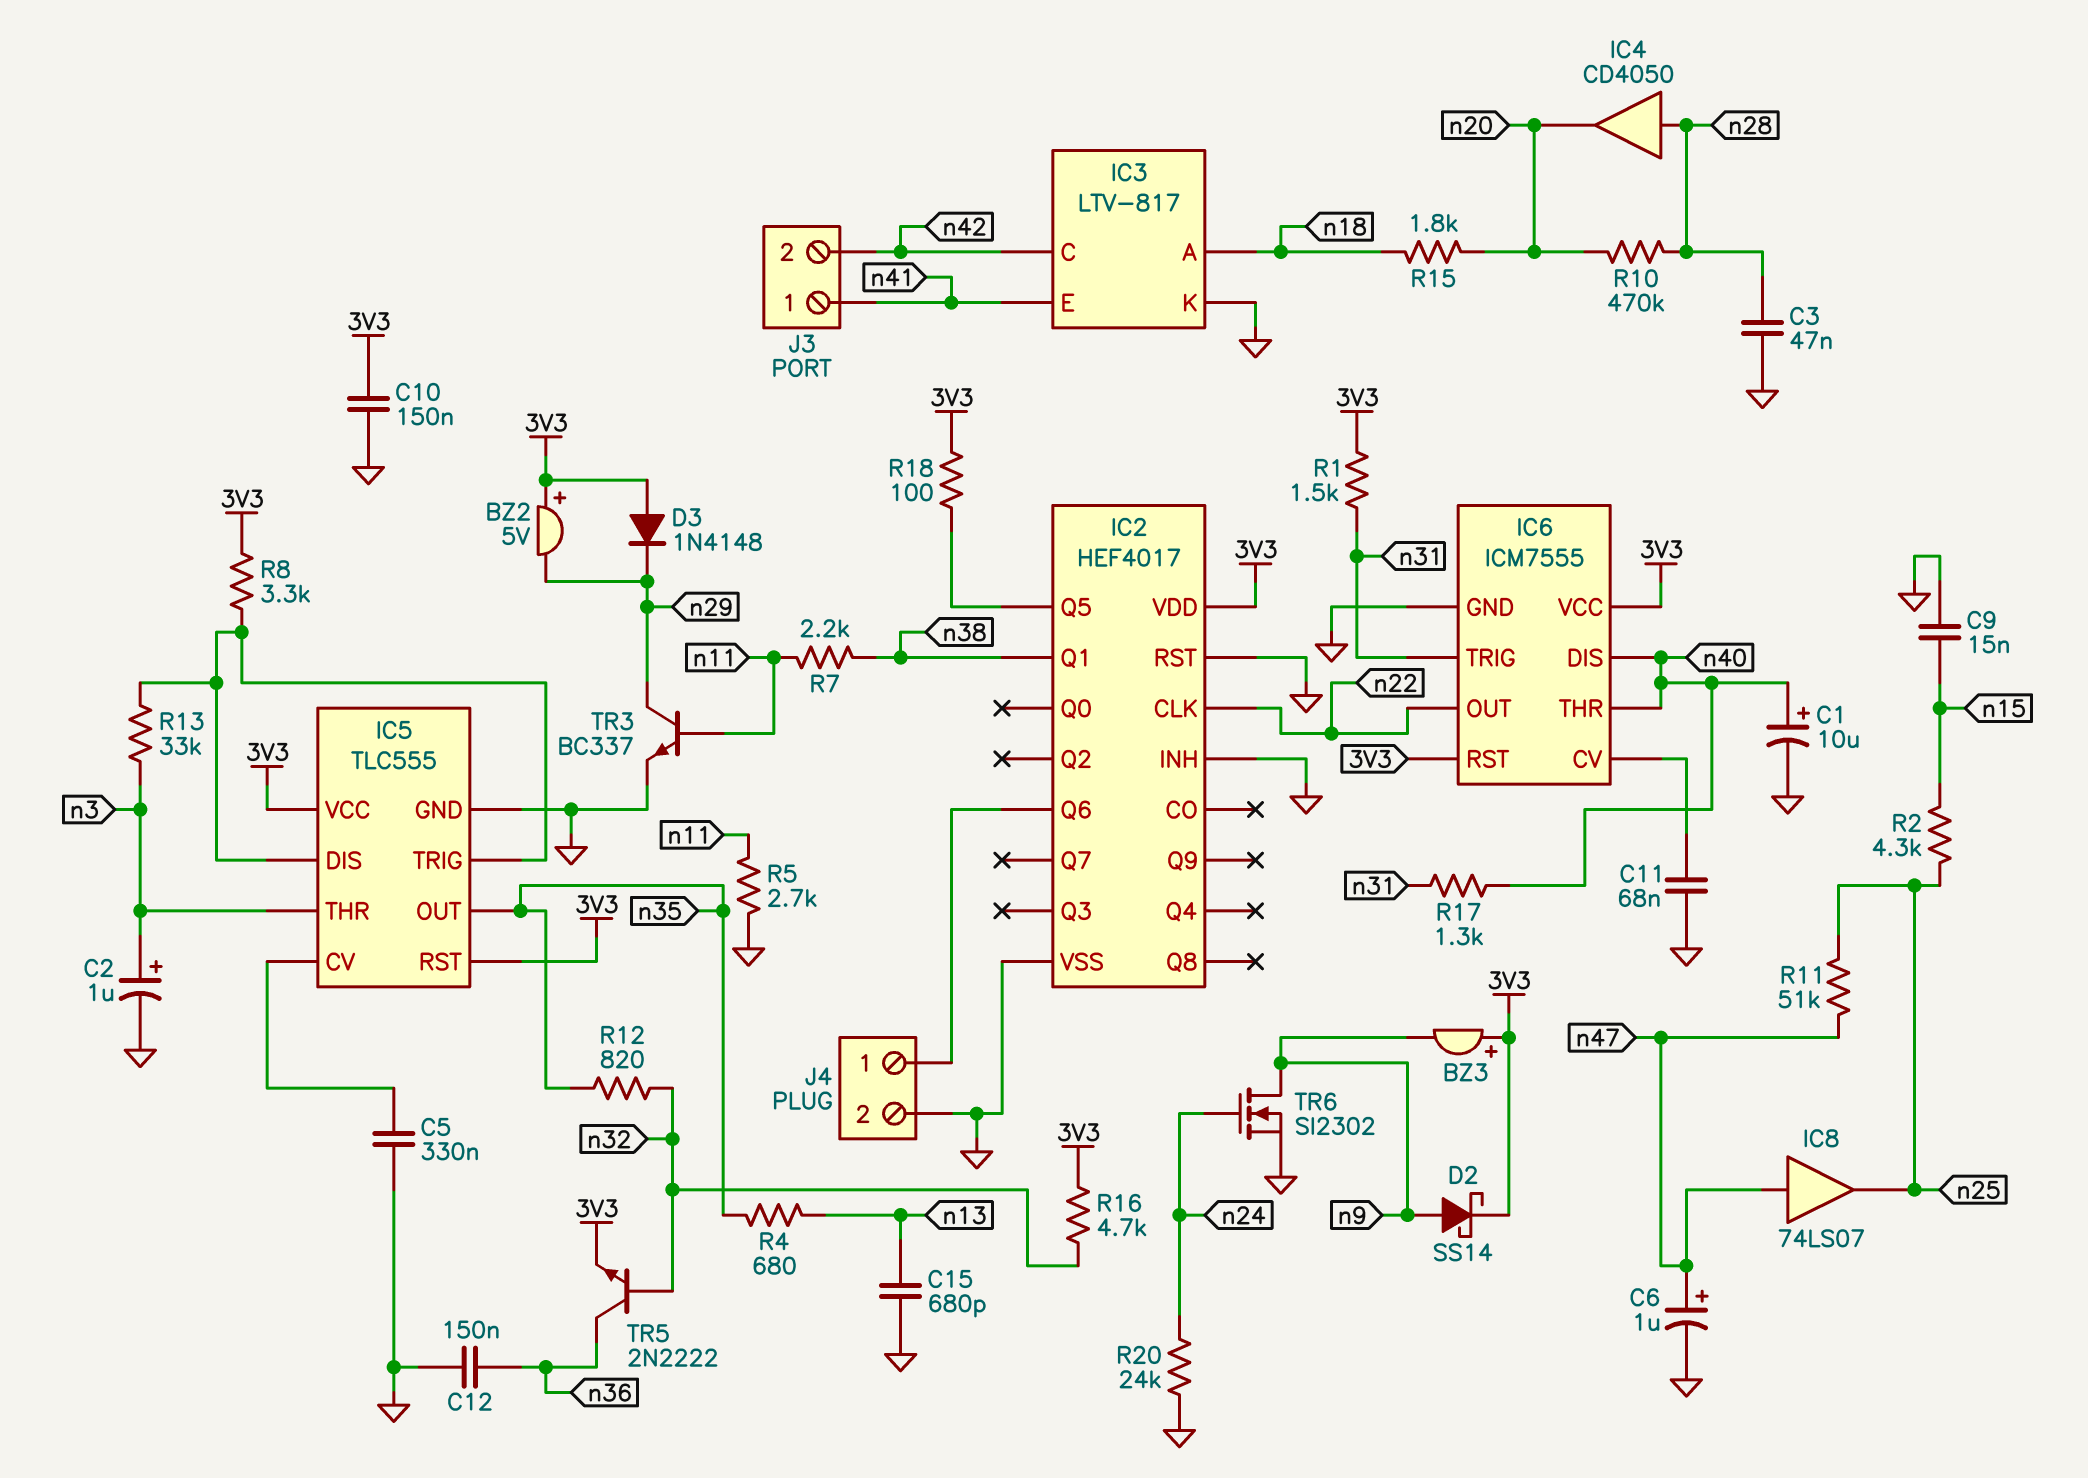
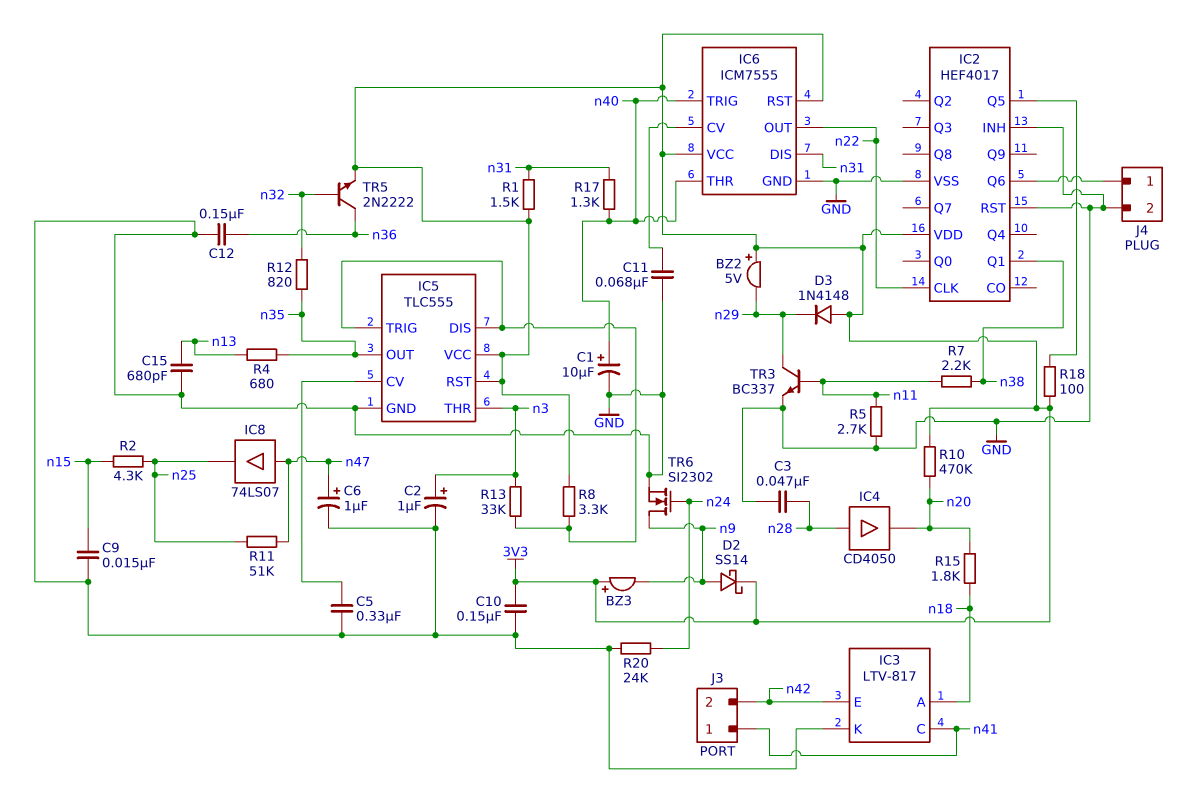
IC3 pin C: n42 -> n41
IC3 pin E: n41 -> n42
IC6 pin DIS: n40 -> n31
IC6 pin TRIG: n31 -> n40
R10: 470k (n20, n28) -> 470k (3V3, n20)
R16: 4.7k (3V3, n32) -> none

